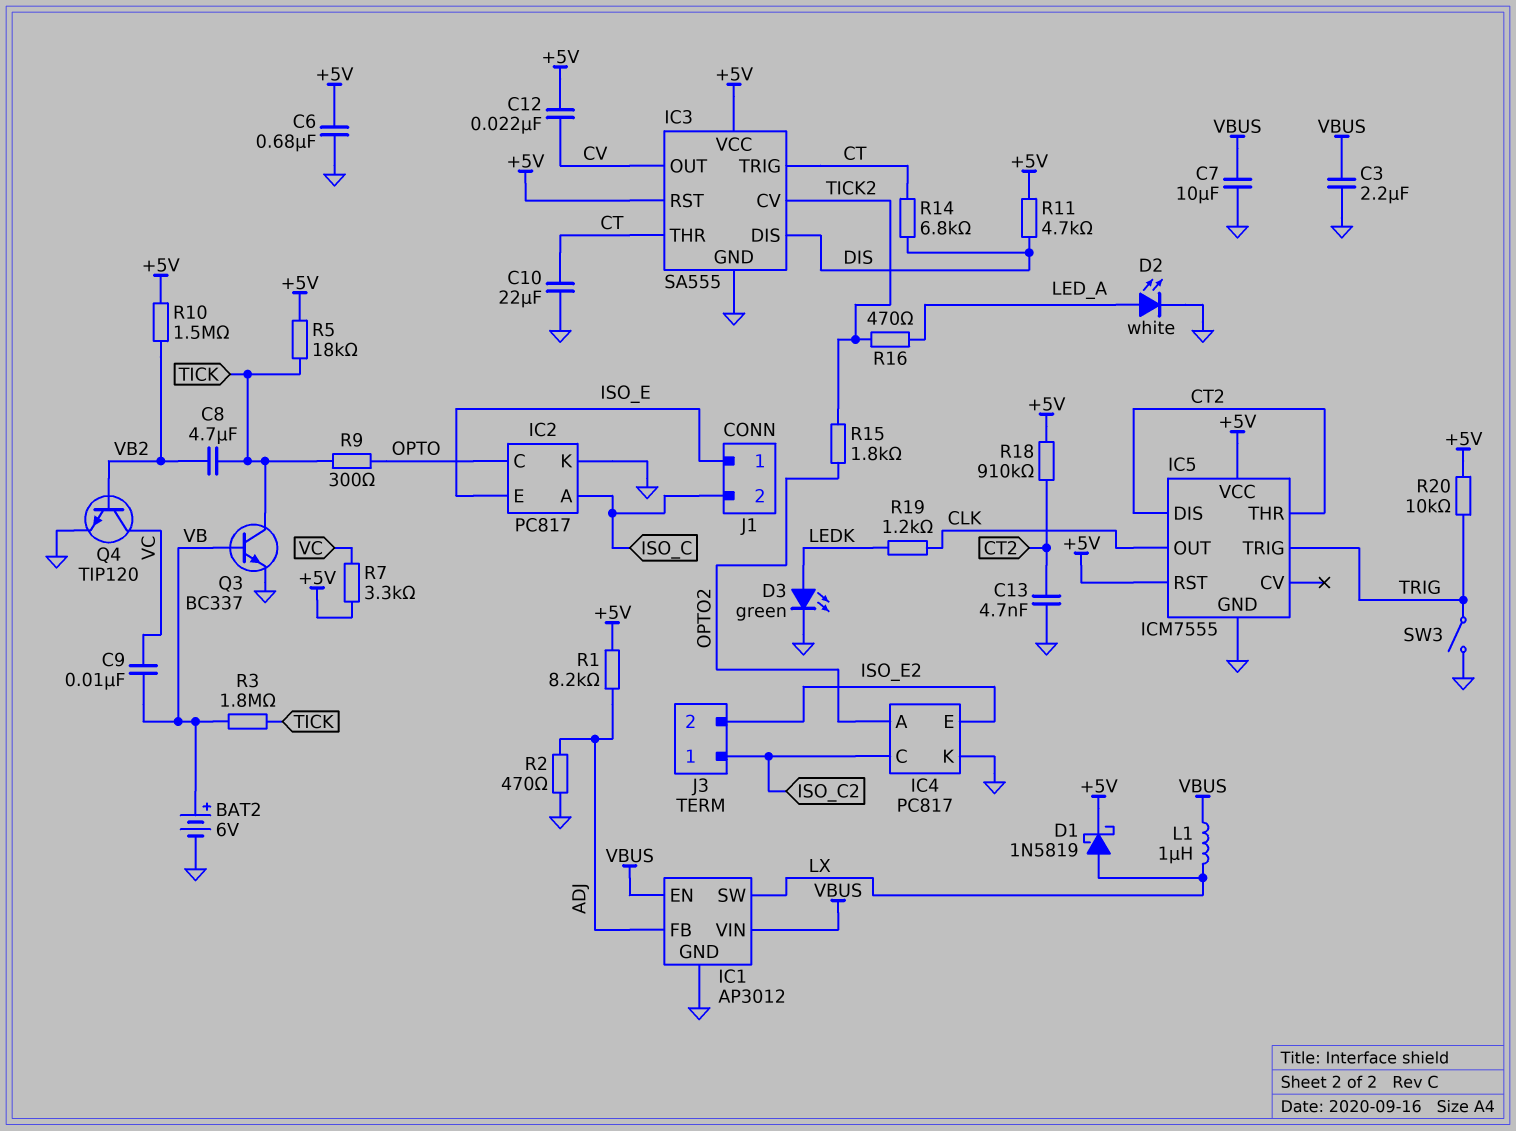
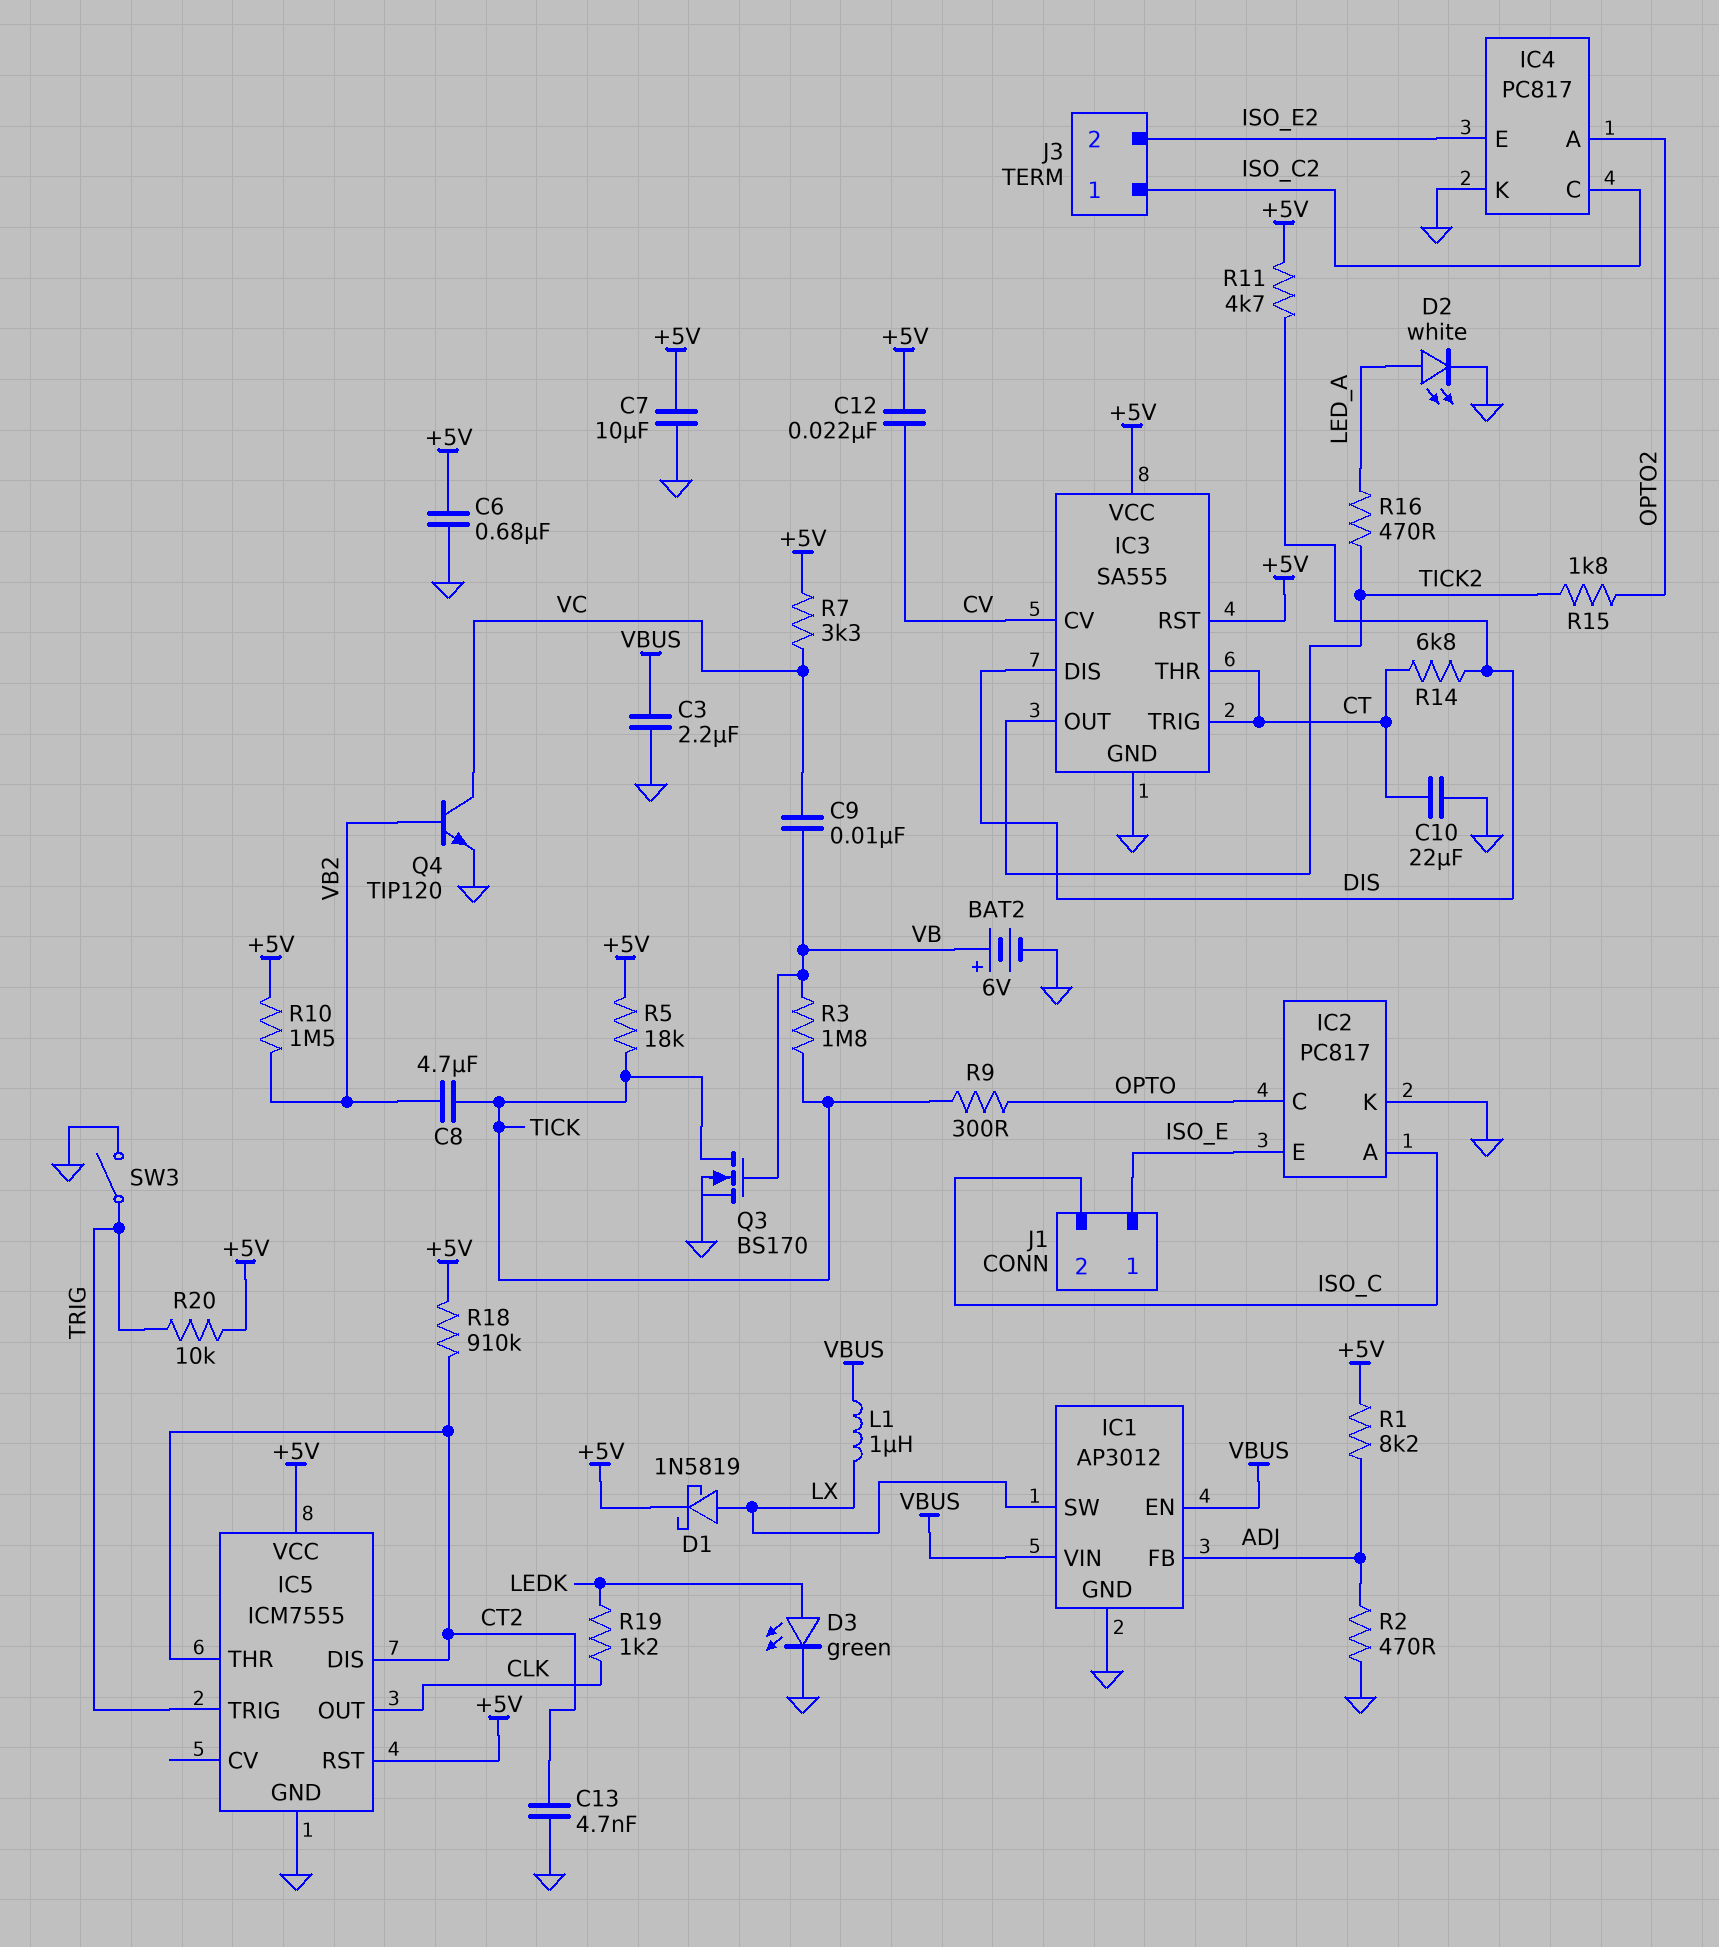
C7: 10uF (GND, VBUS) -> 10uF (+5V, GND)
IC3 pin CV: TICK2 -> CV
IC3 pin OUT: CV -> TICK2
Q3: NPN BC337 (B VB, C TICK, E GND) -> NMOS BS170 (G VB, D TICK, S GND)

